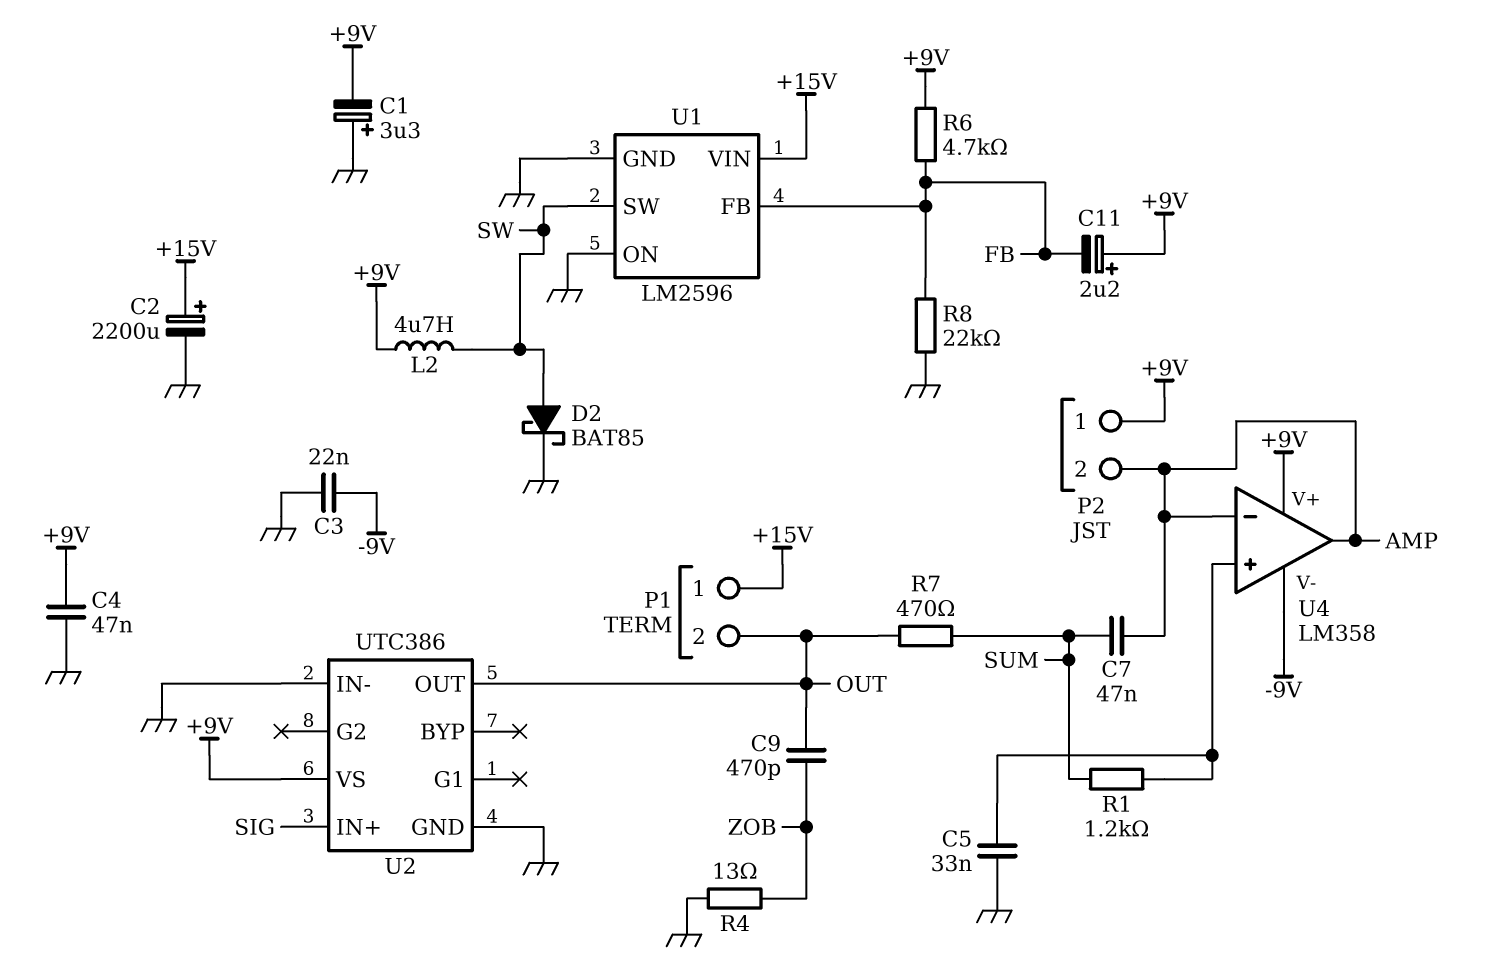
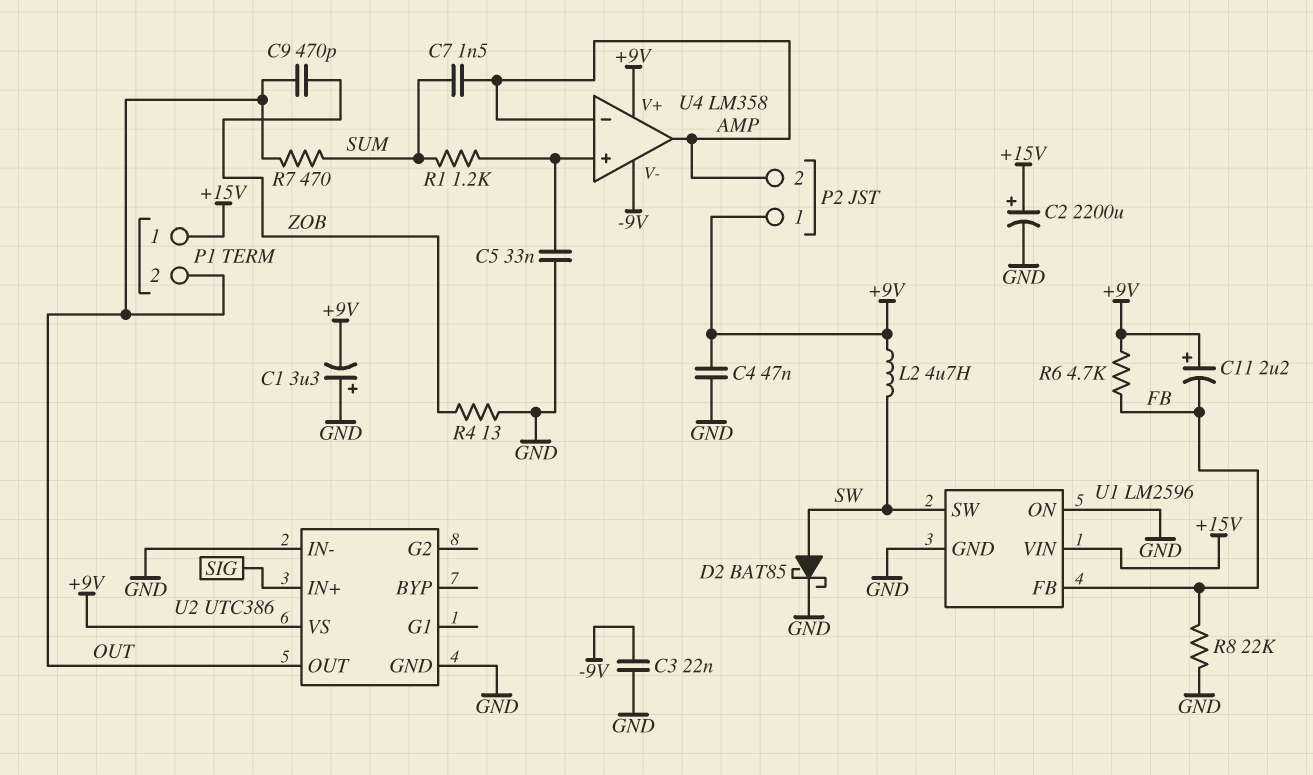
C7: 47nF (AMP, SUM) -> 1.5nF (AMP, SUM)

